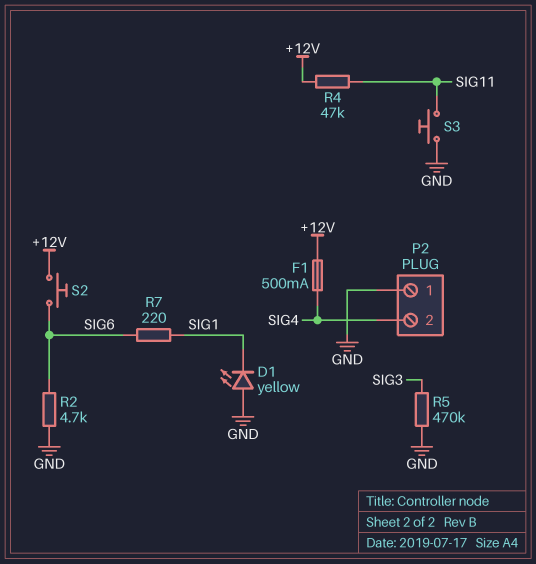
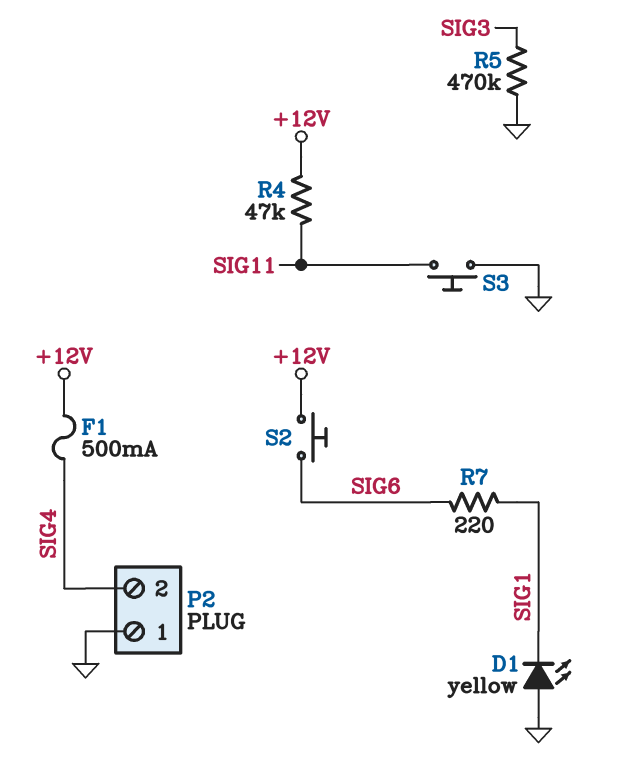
R2: 4.7k (GND, SIG6) -> none

